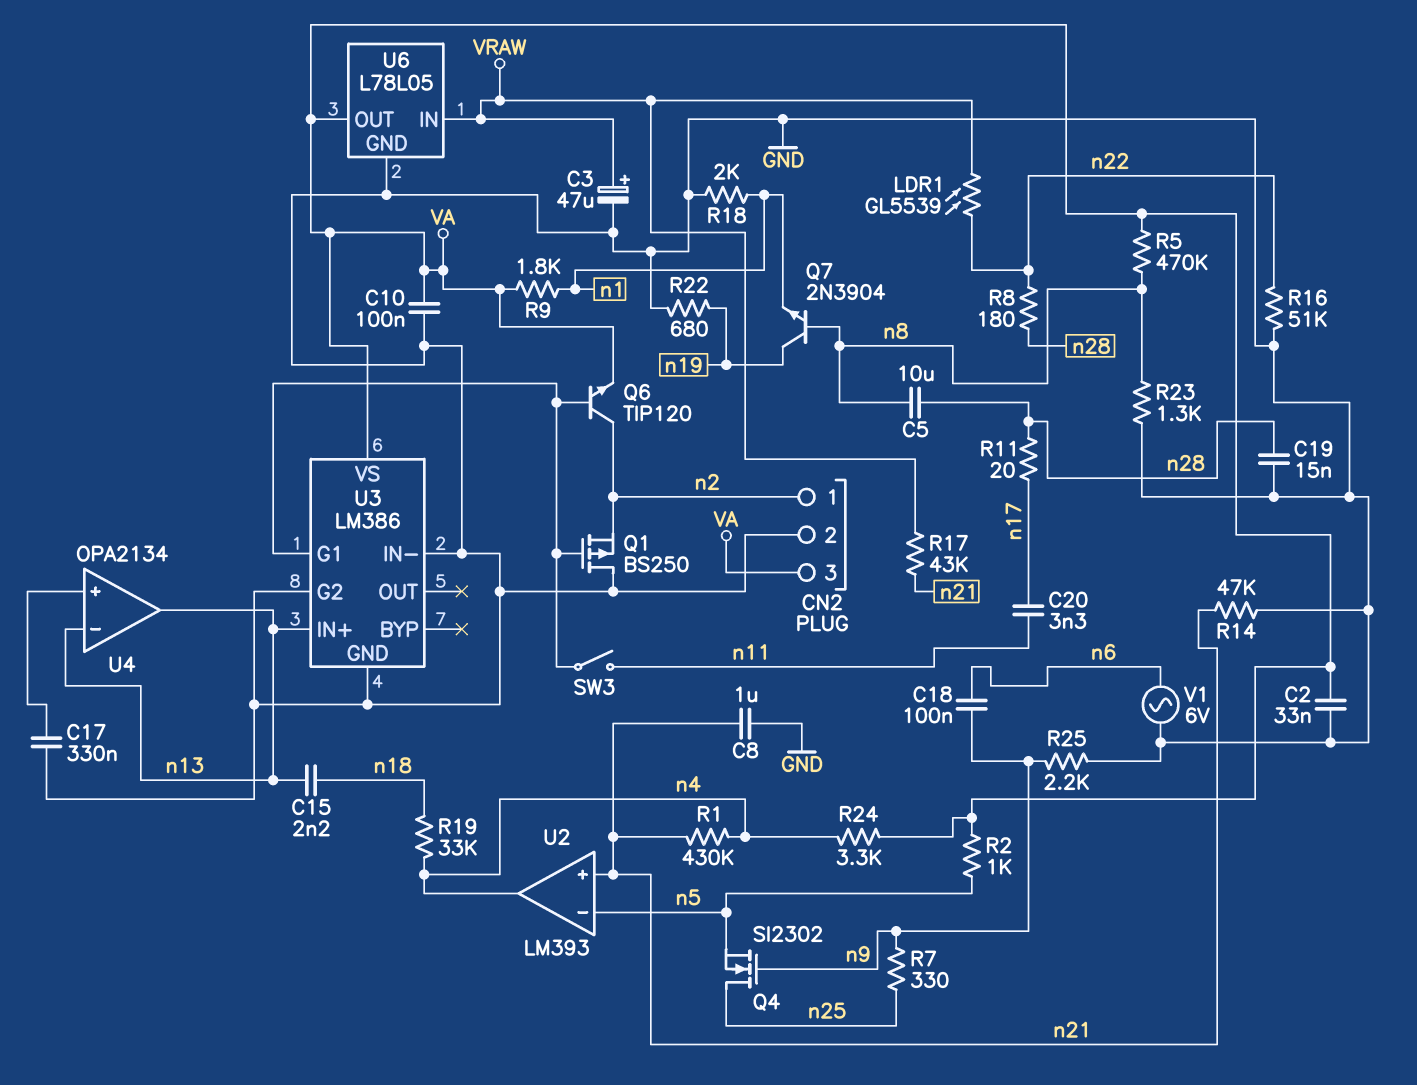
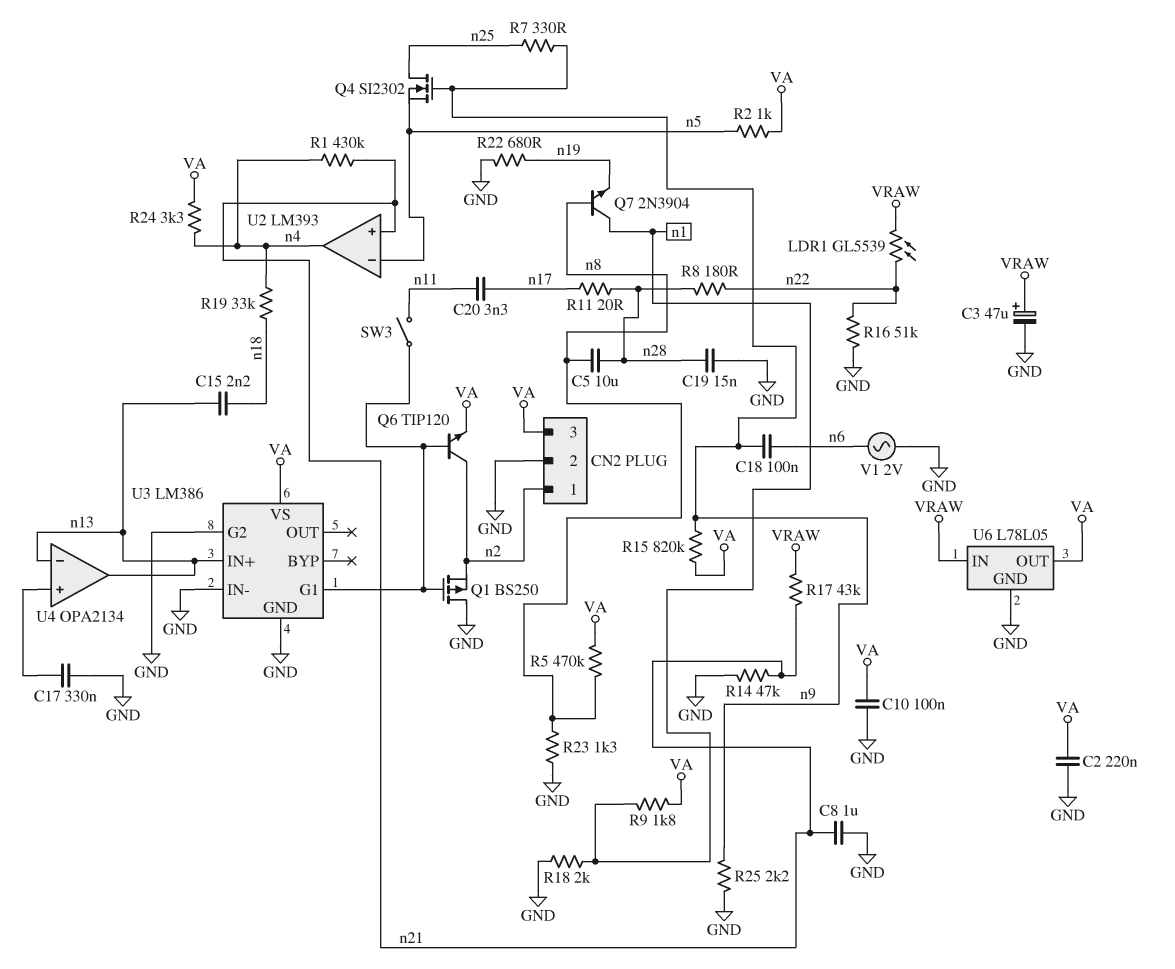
C2: 33nF (GND, VA) -> 220nF (GND, VA)
Q7: NPN 2N3904 (B n8, C n19, E n1) -> NPN 2N3904 (B n8, C n1, E n19)
R15: none -> 820k (VA, n9)
V1: AC 6V (GND, n6) -> AC 2V (GND, n6)

